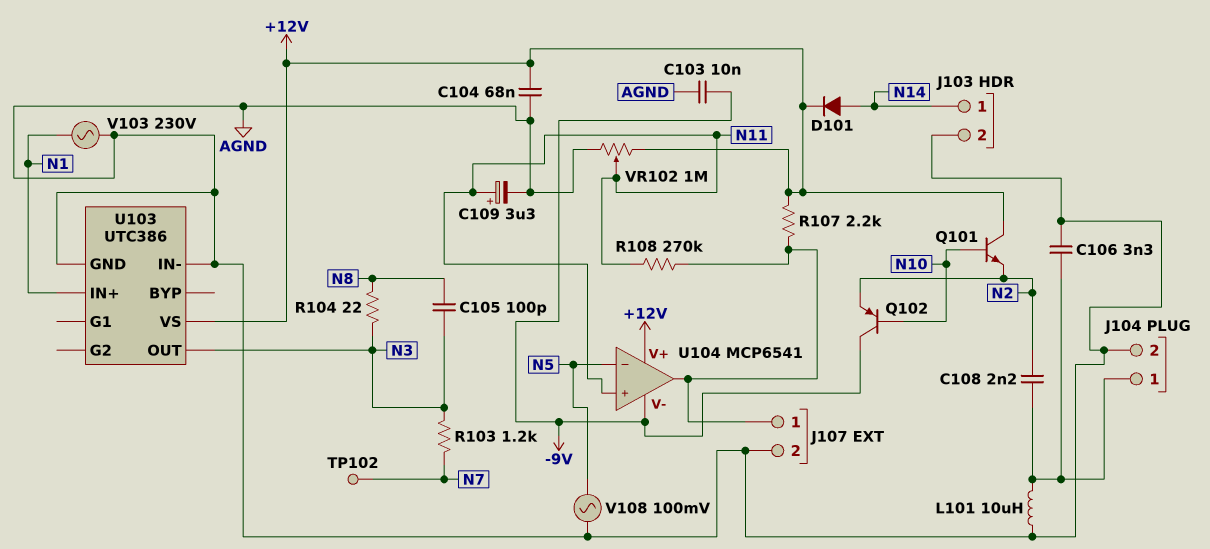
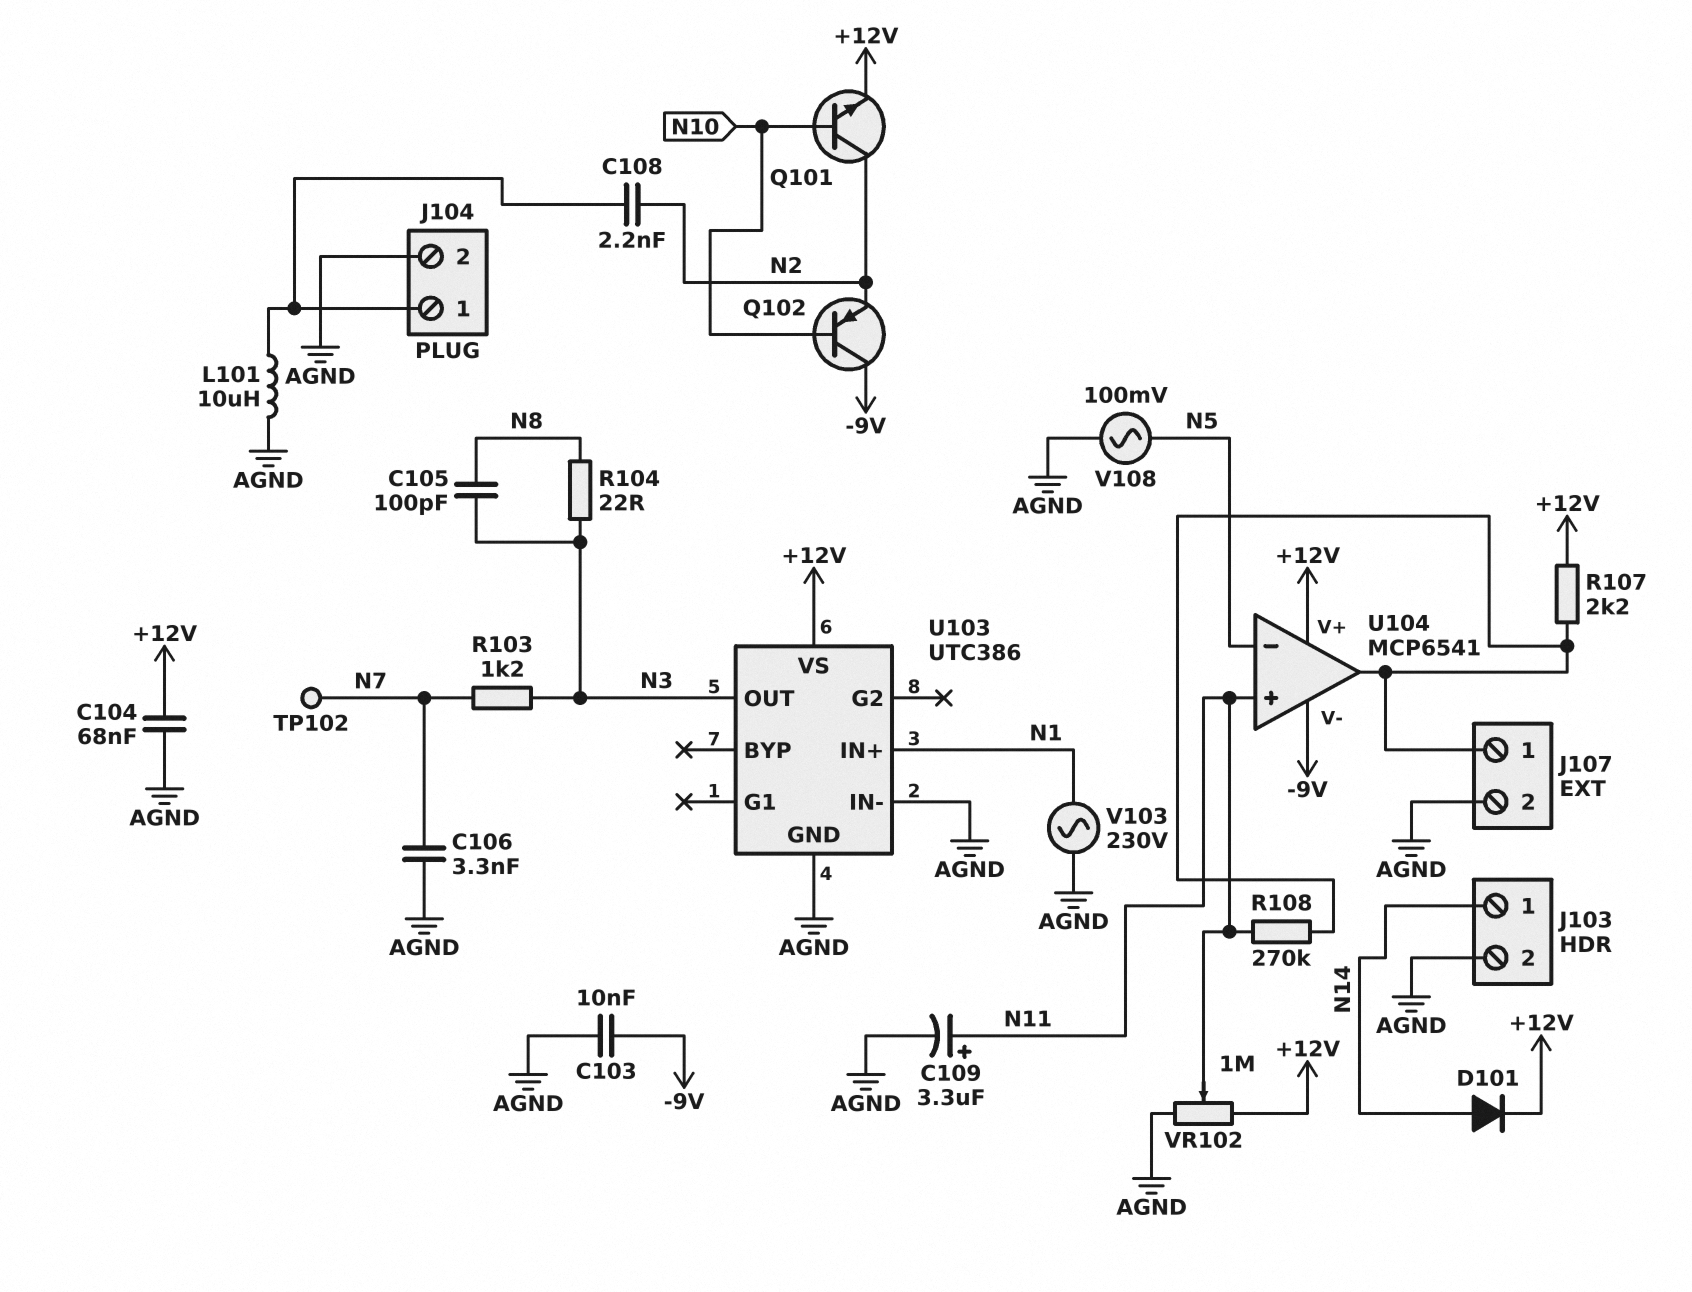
C106: 3.3nF (AGND, J104/1) -> 3.3nF (AGND, N7)
Q101: NPN (B N10, C +12V, E N2) -> NPN (B N10, C N2, E +12V)

